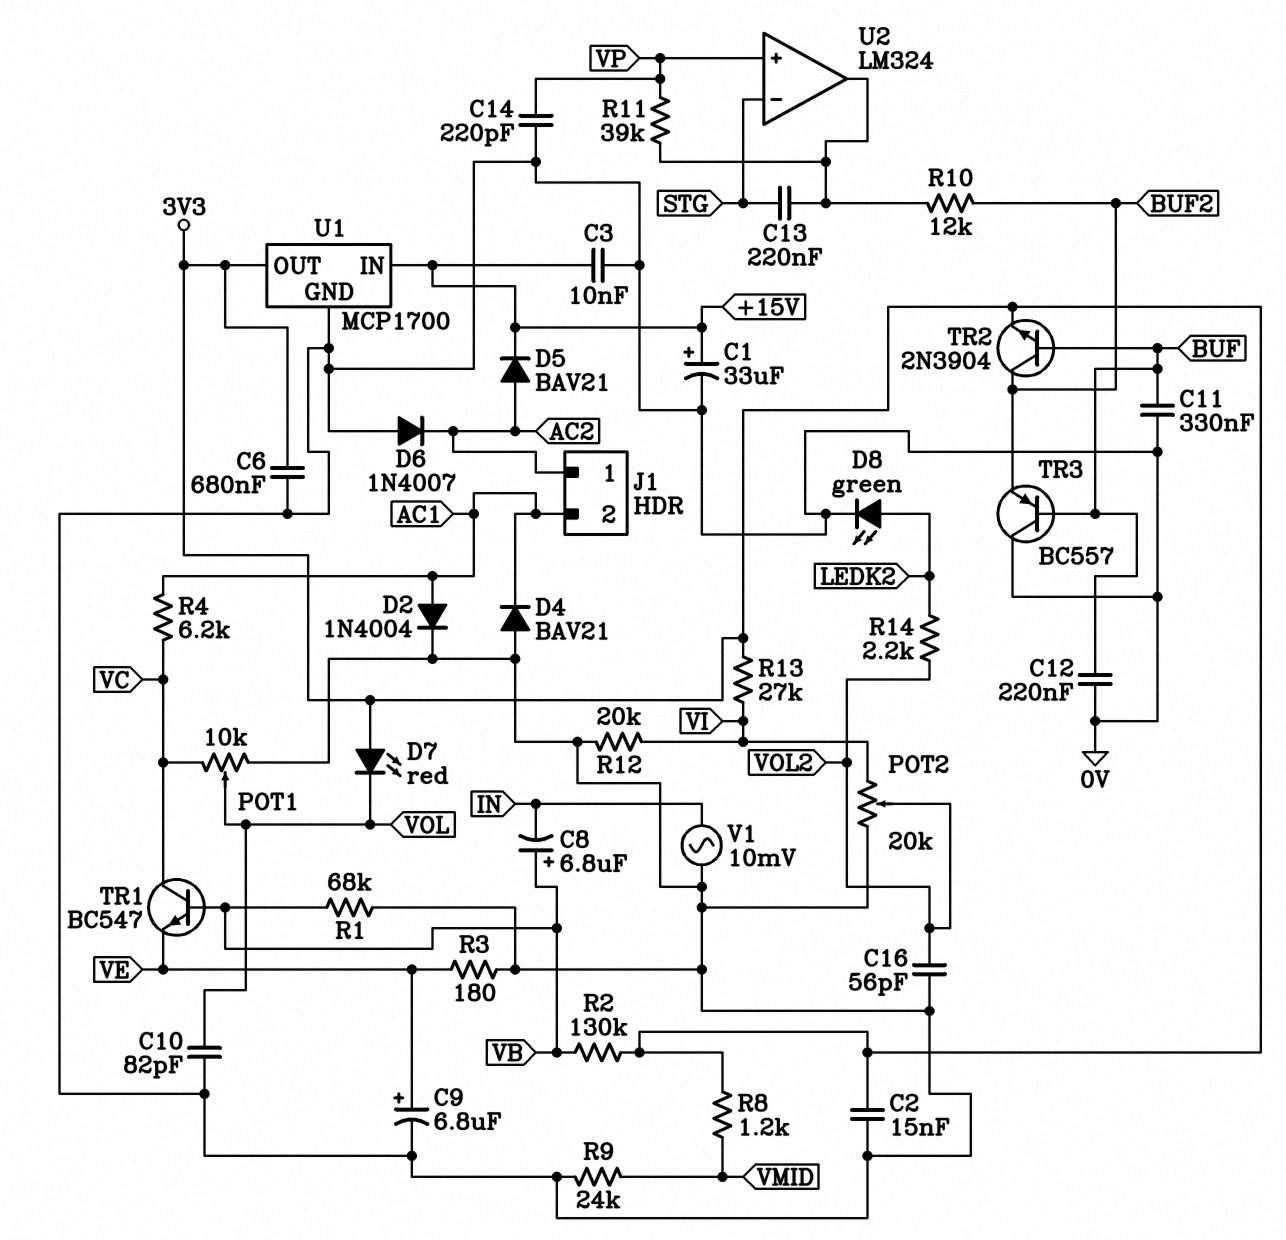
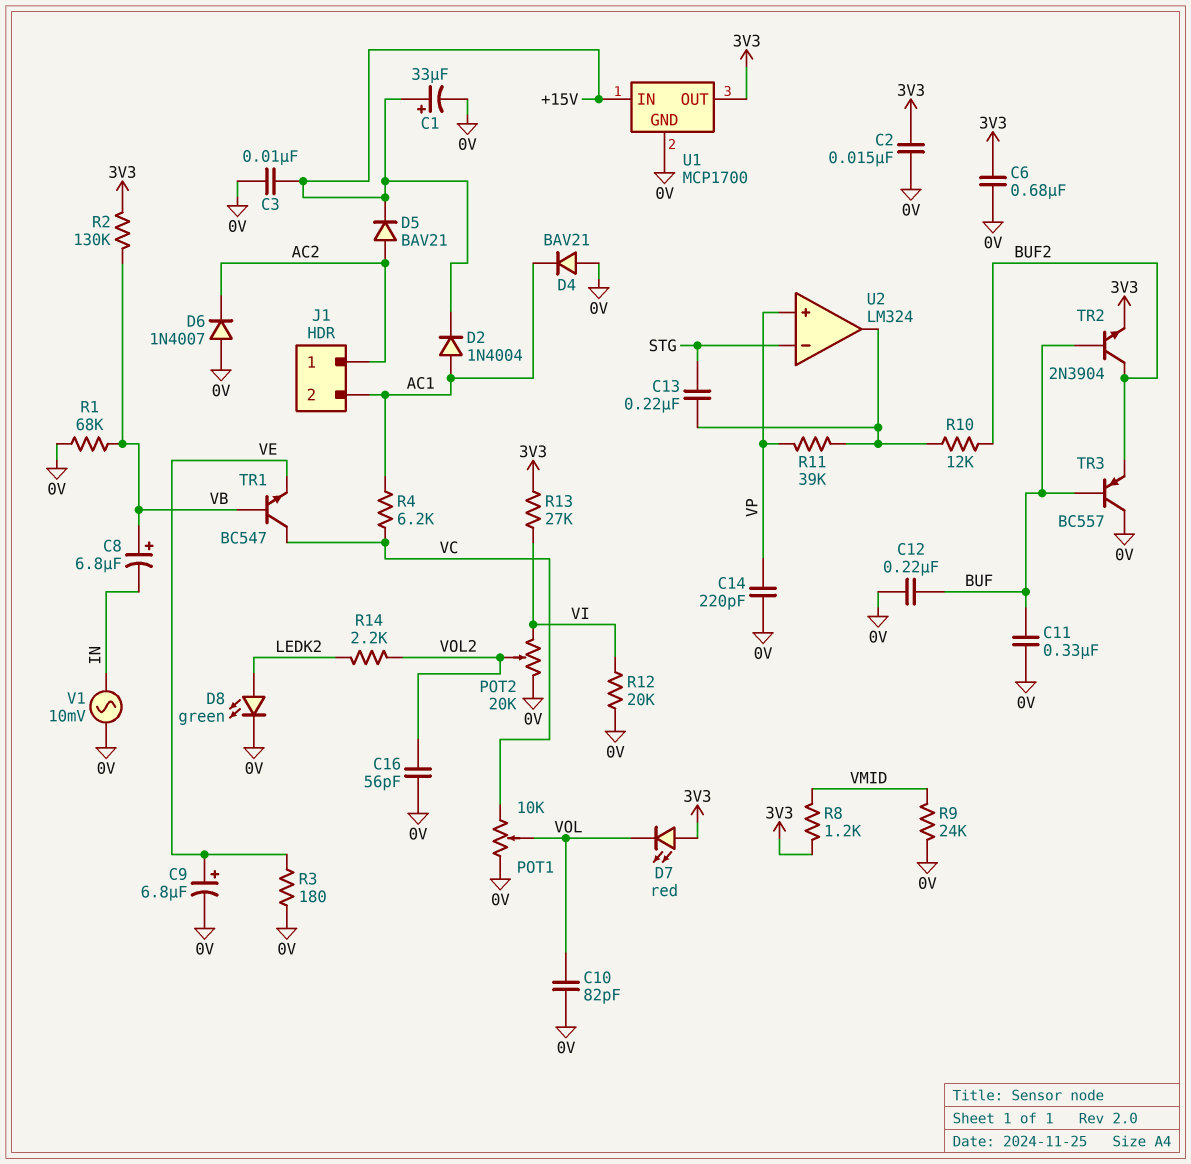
D2: diode 1N4004 (A AC1, K 0V) -> diode 1N4004 (A AC1, K +15V)

